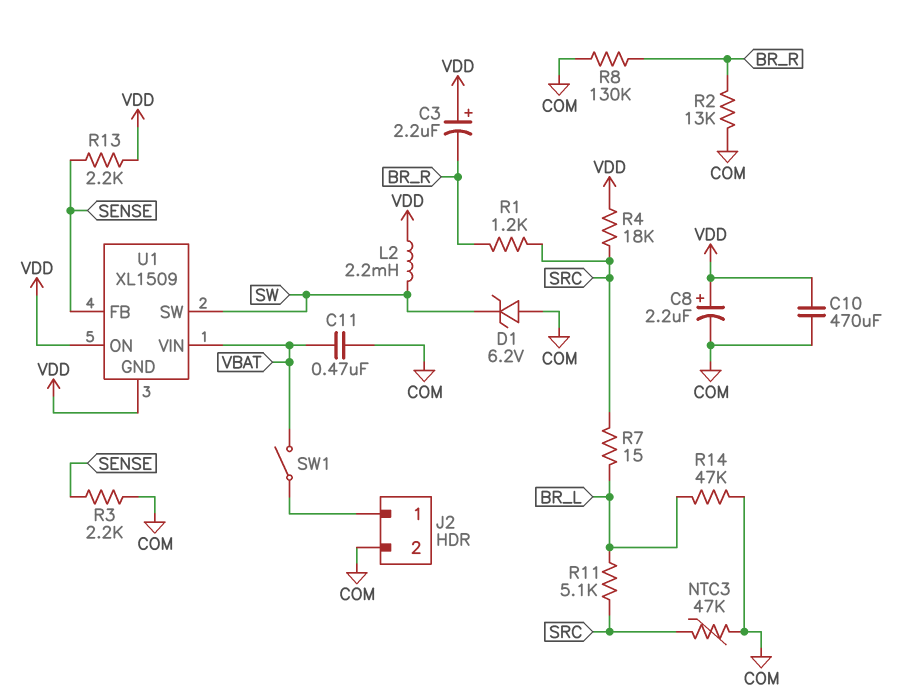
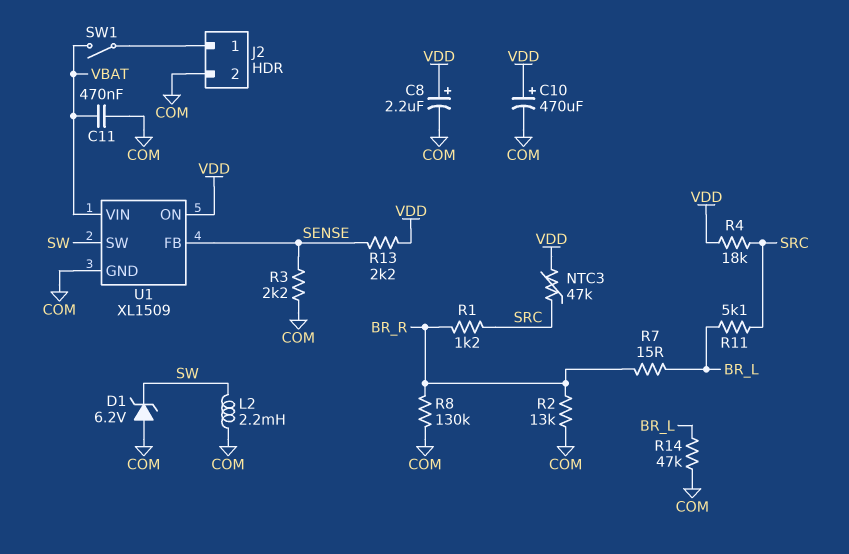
C3: 2.2uF (plus VDD, minus BR_R) -> none
C10: 470uF (COM, VDD) -> 470uF (plus VDD, minus COM)
L2: 2.2mH (SW, VDD) -> 2.2mH (COM, SW)
NTC3: 47k (COM, SRC) -> 47k (SRC, VDD)
R7: 15 (BR_L, SRC) -> 15 (BR_L, BR_R)
U1 pin GND: VDD -> COM

